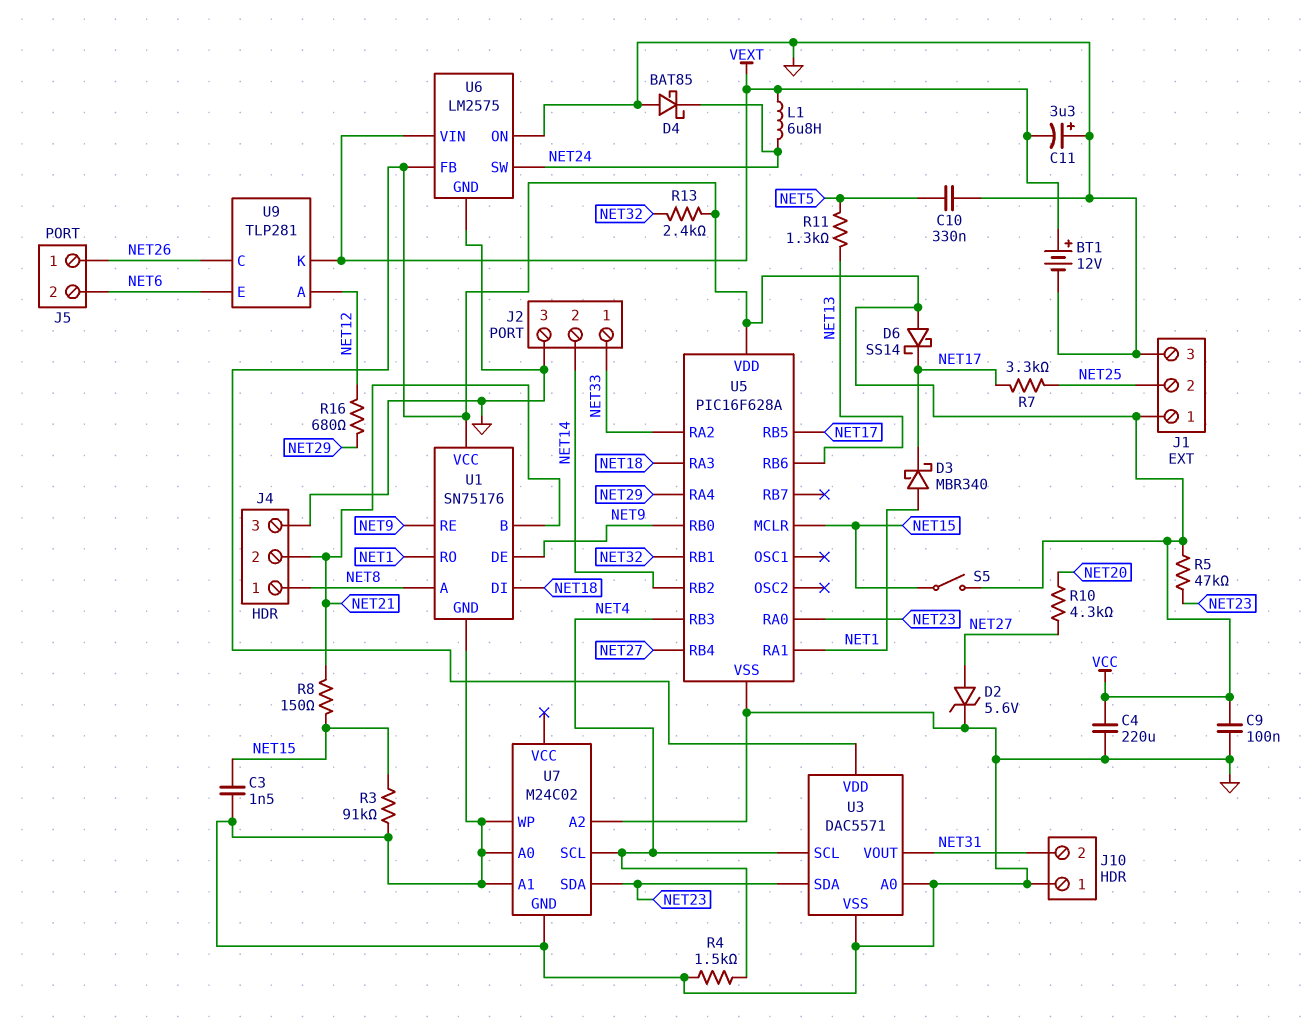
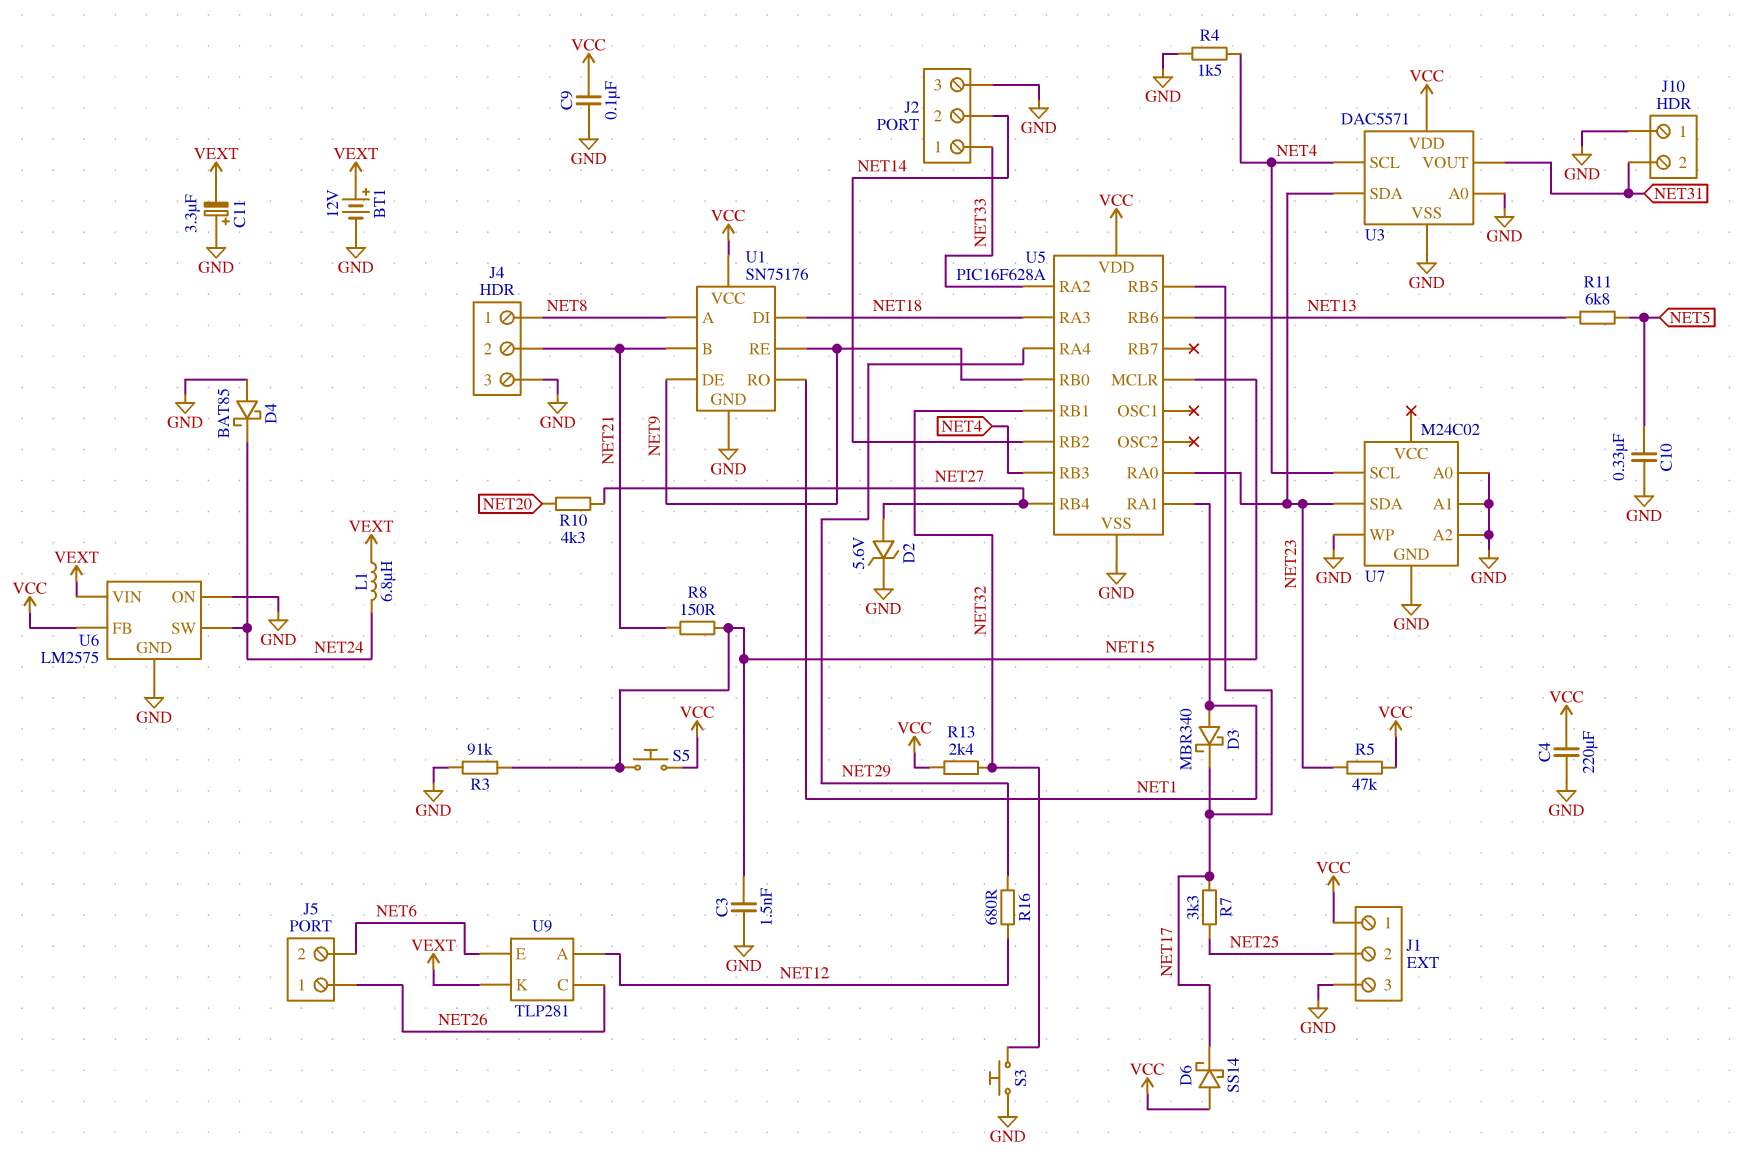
R11: 1.3k (NET5, NET13) -> 6.8k (NET5, NET13)
S3: none -> button (GND, NET32)
S5: switch (NET15, VCC) -> button (NET15, VCC)

